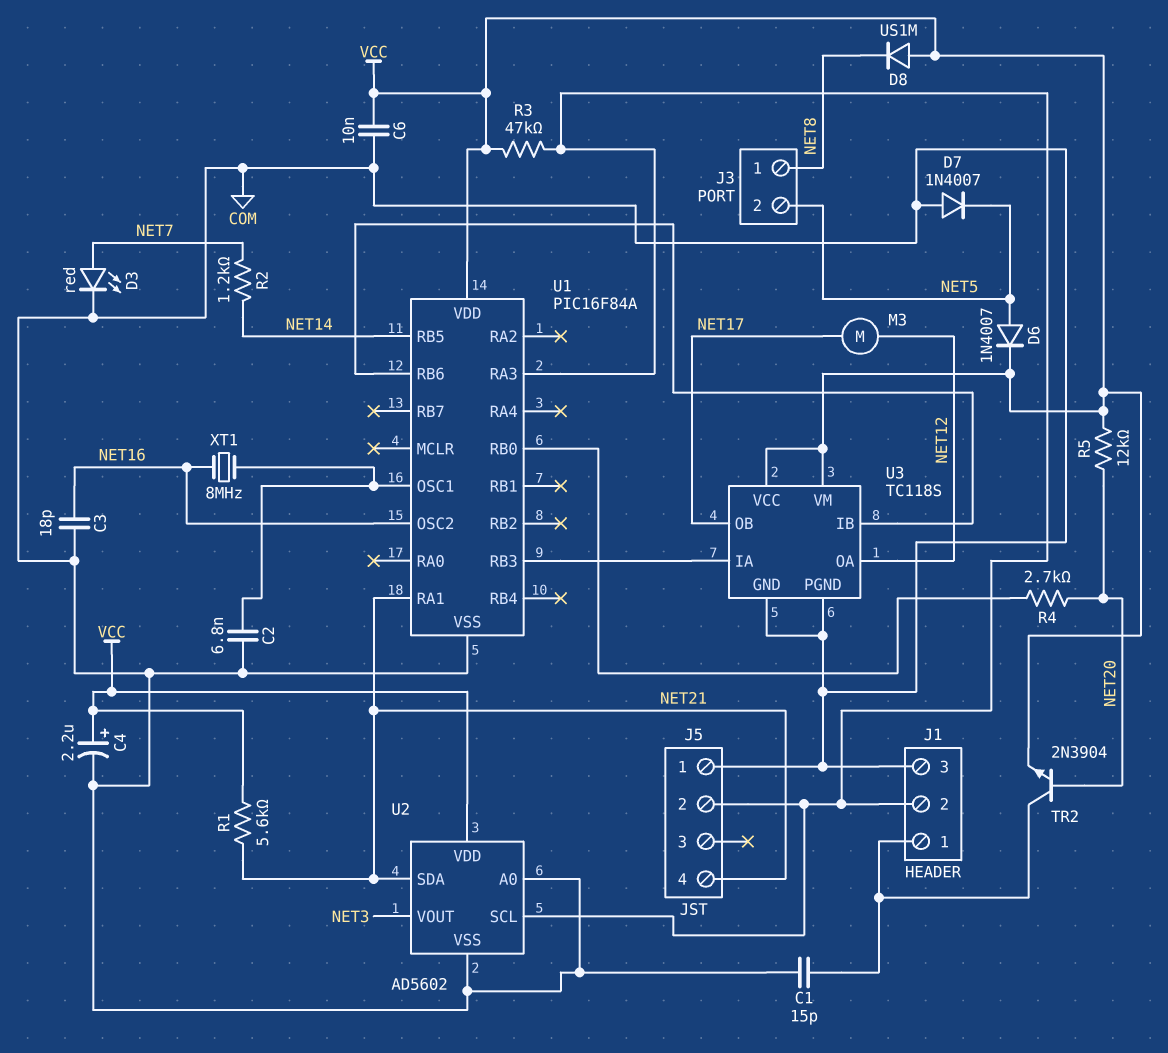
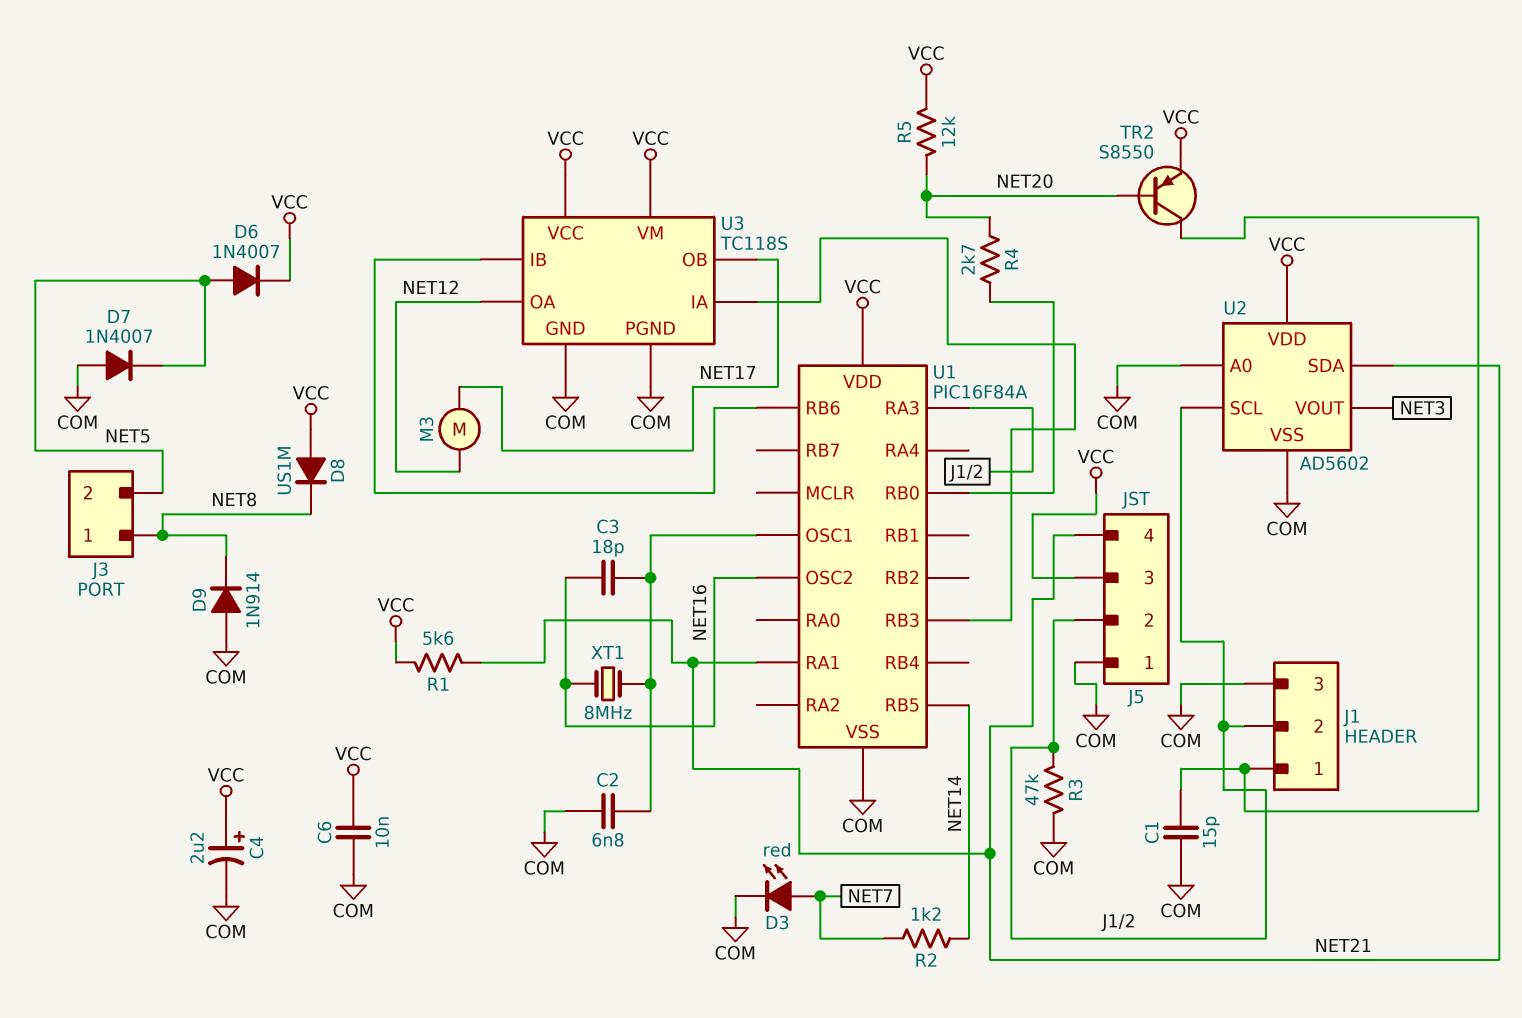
C3: 18pF (COM, NET16) -> 18pF (NET16, U1/OSC1)
D9: none -> diode 1N914 (A COM, K NET8)
J5 pin 3: none -> VCC
R3: 47k (J1/2, VCC) -> 47k (COM, J1/2)
TR2: NPN 2N3904 (B NET20, C J1/1, E VCC) -> PNP S8550 (B NET20, C J1/1, E VCC)

